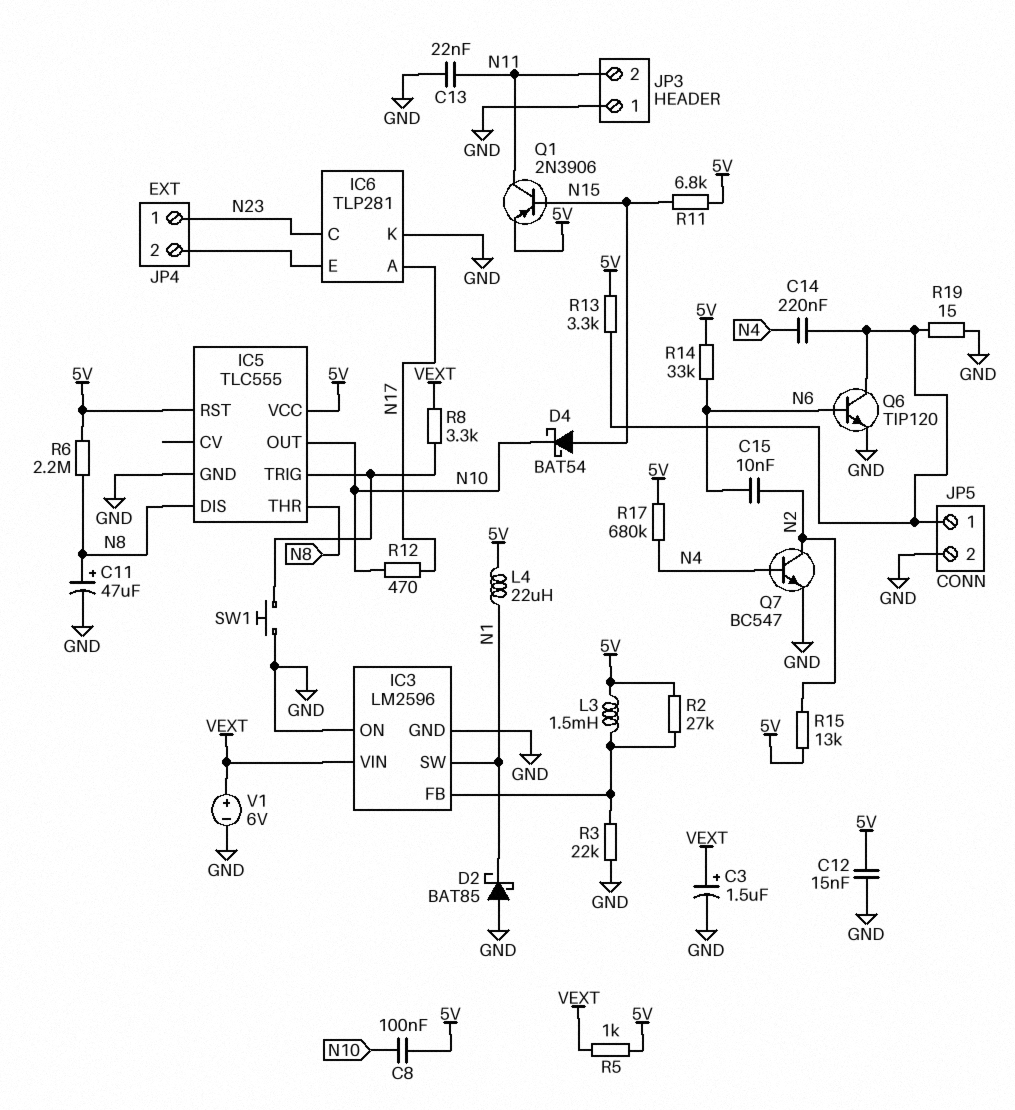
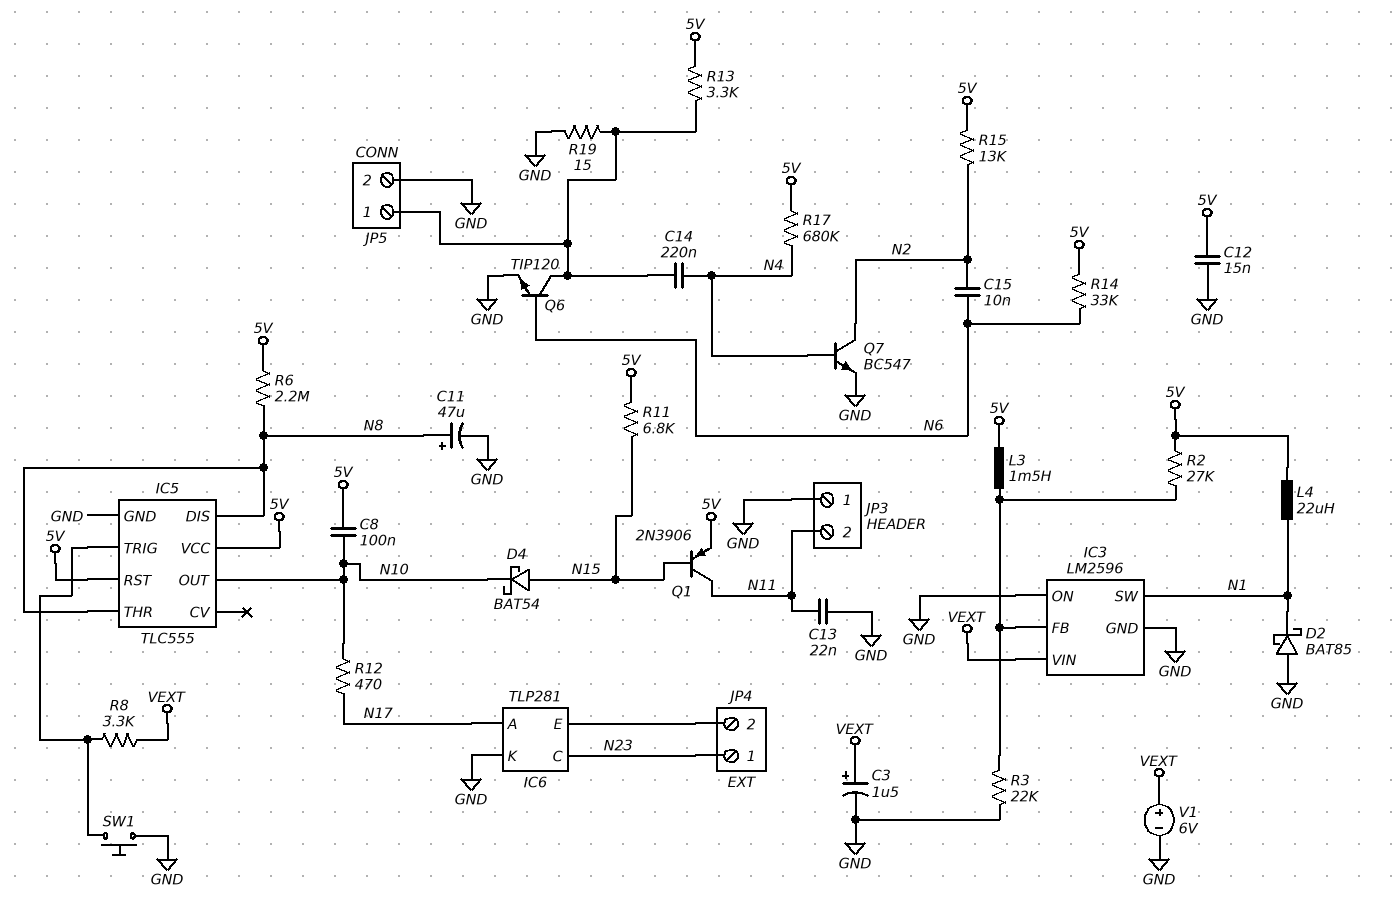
R5: 1k (5V, VEXT) -> none

